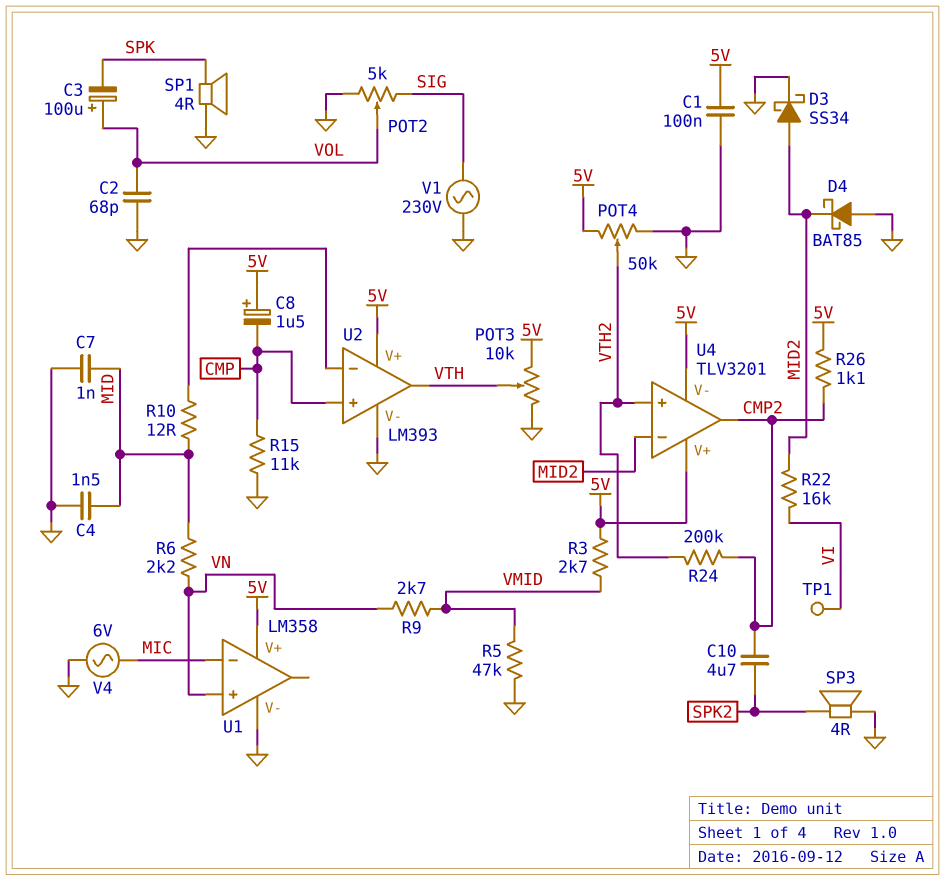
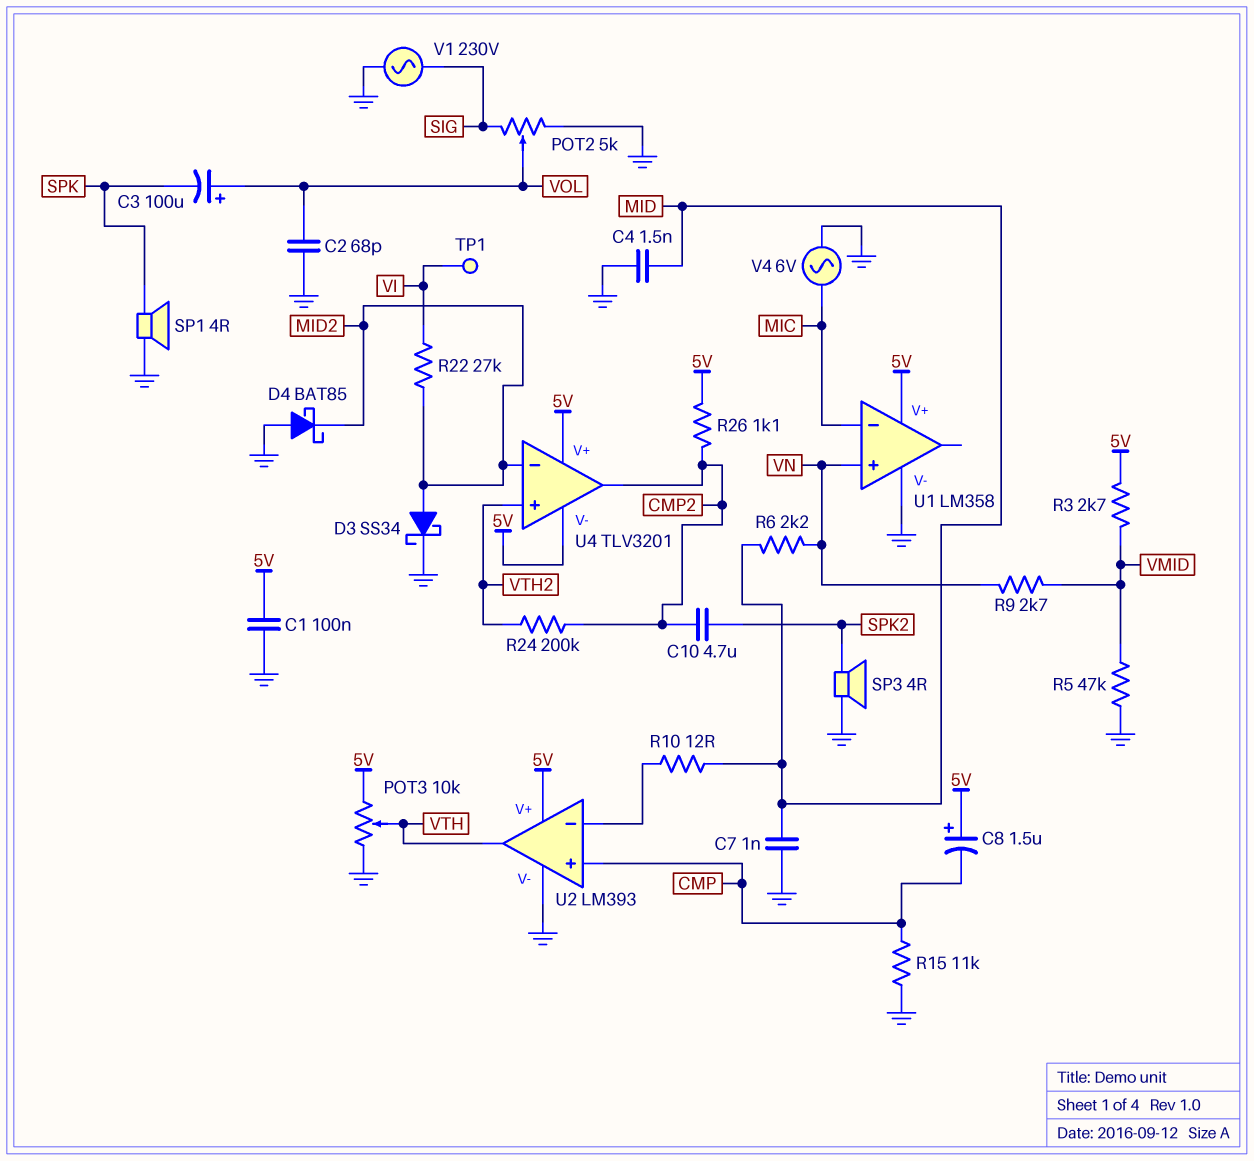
POT4: 50k (5V, GND, wiper VTH2) -> none
R22: 16k (MID2, VI) -> 27k (MID2, VI)

